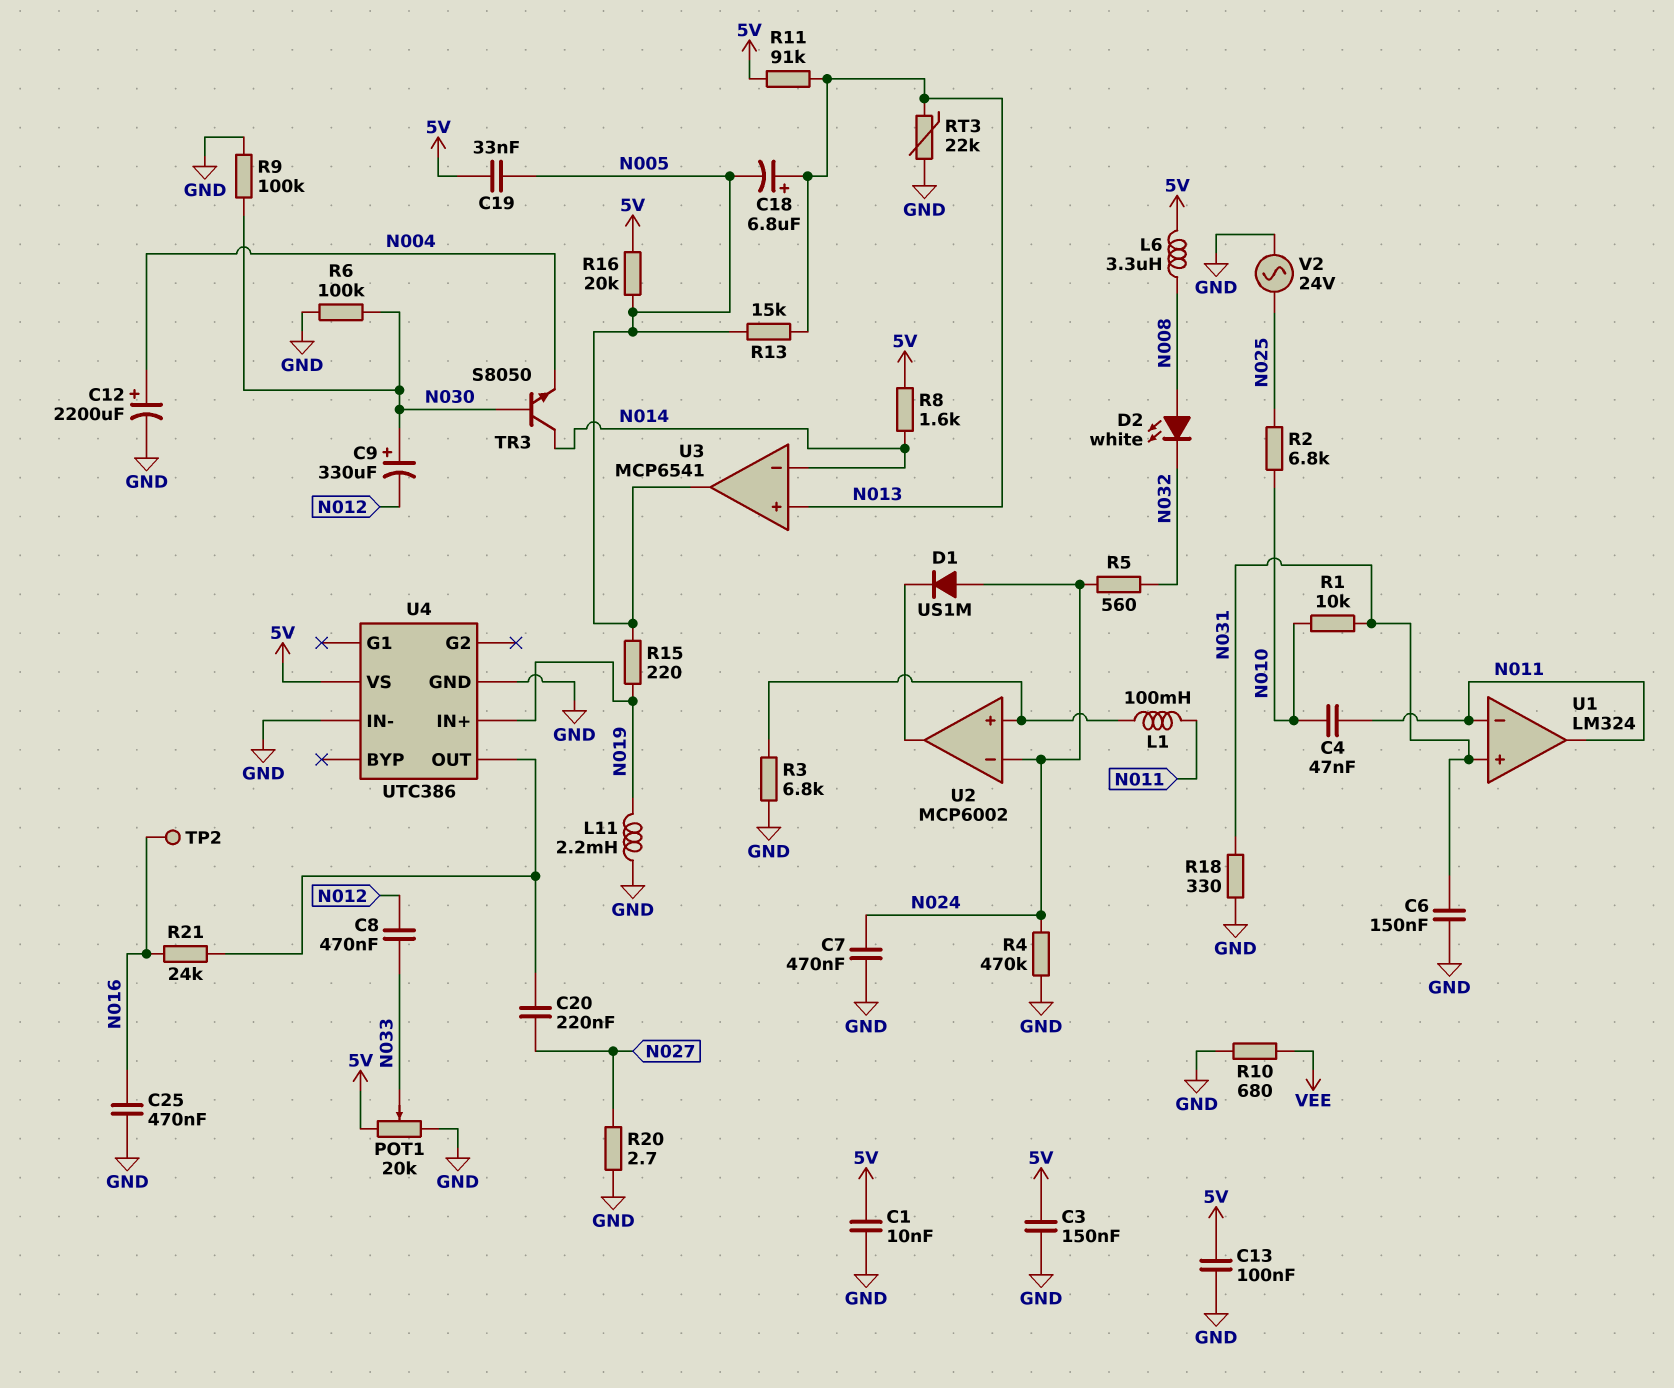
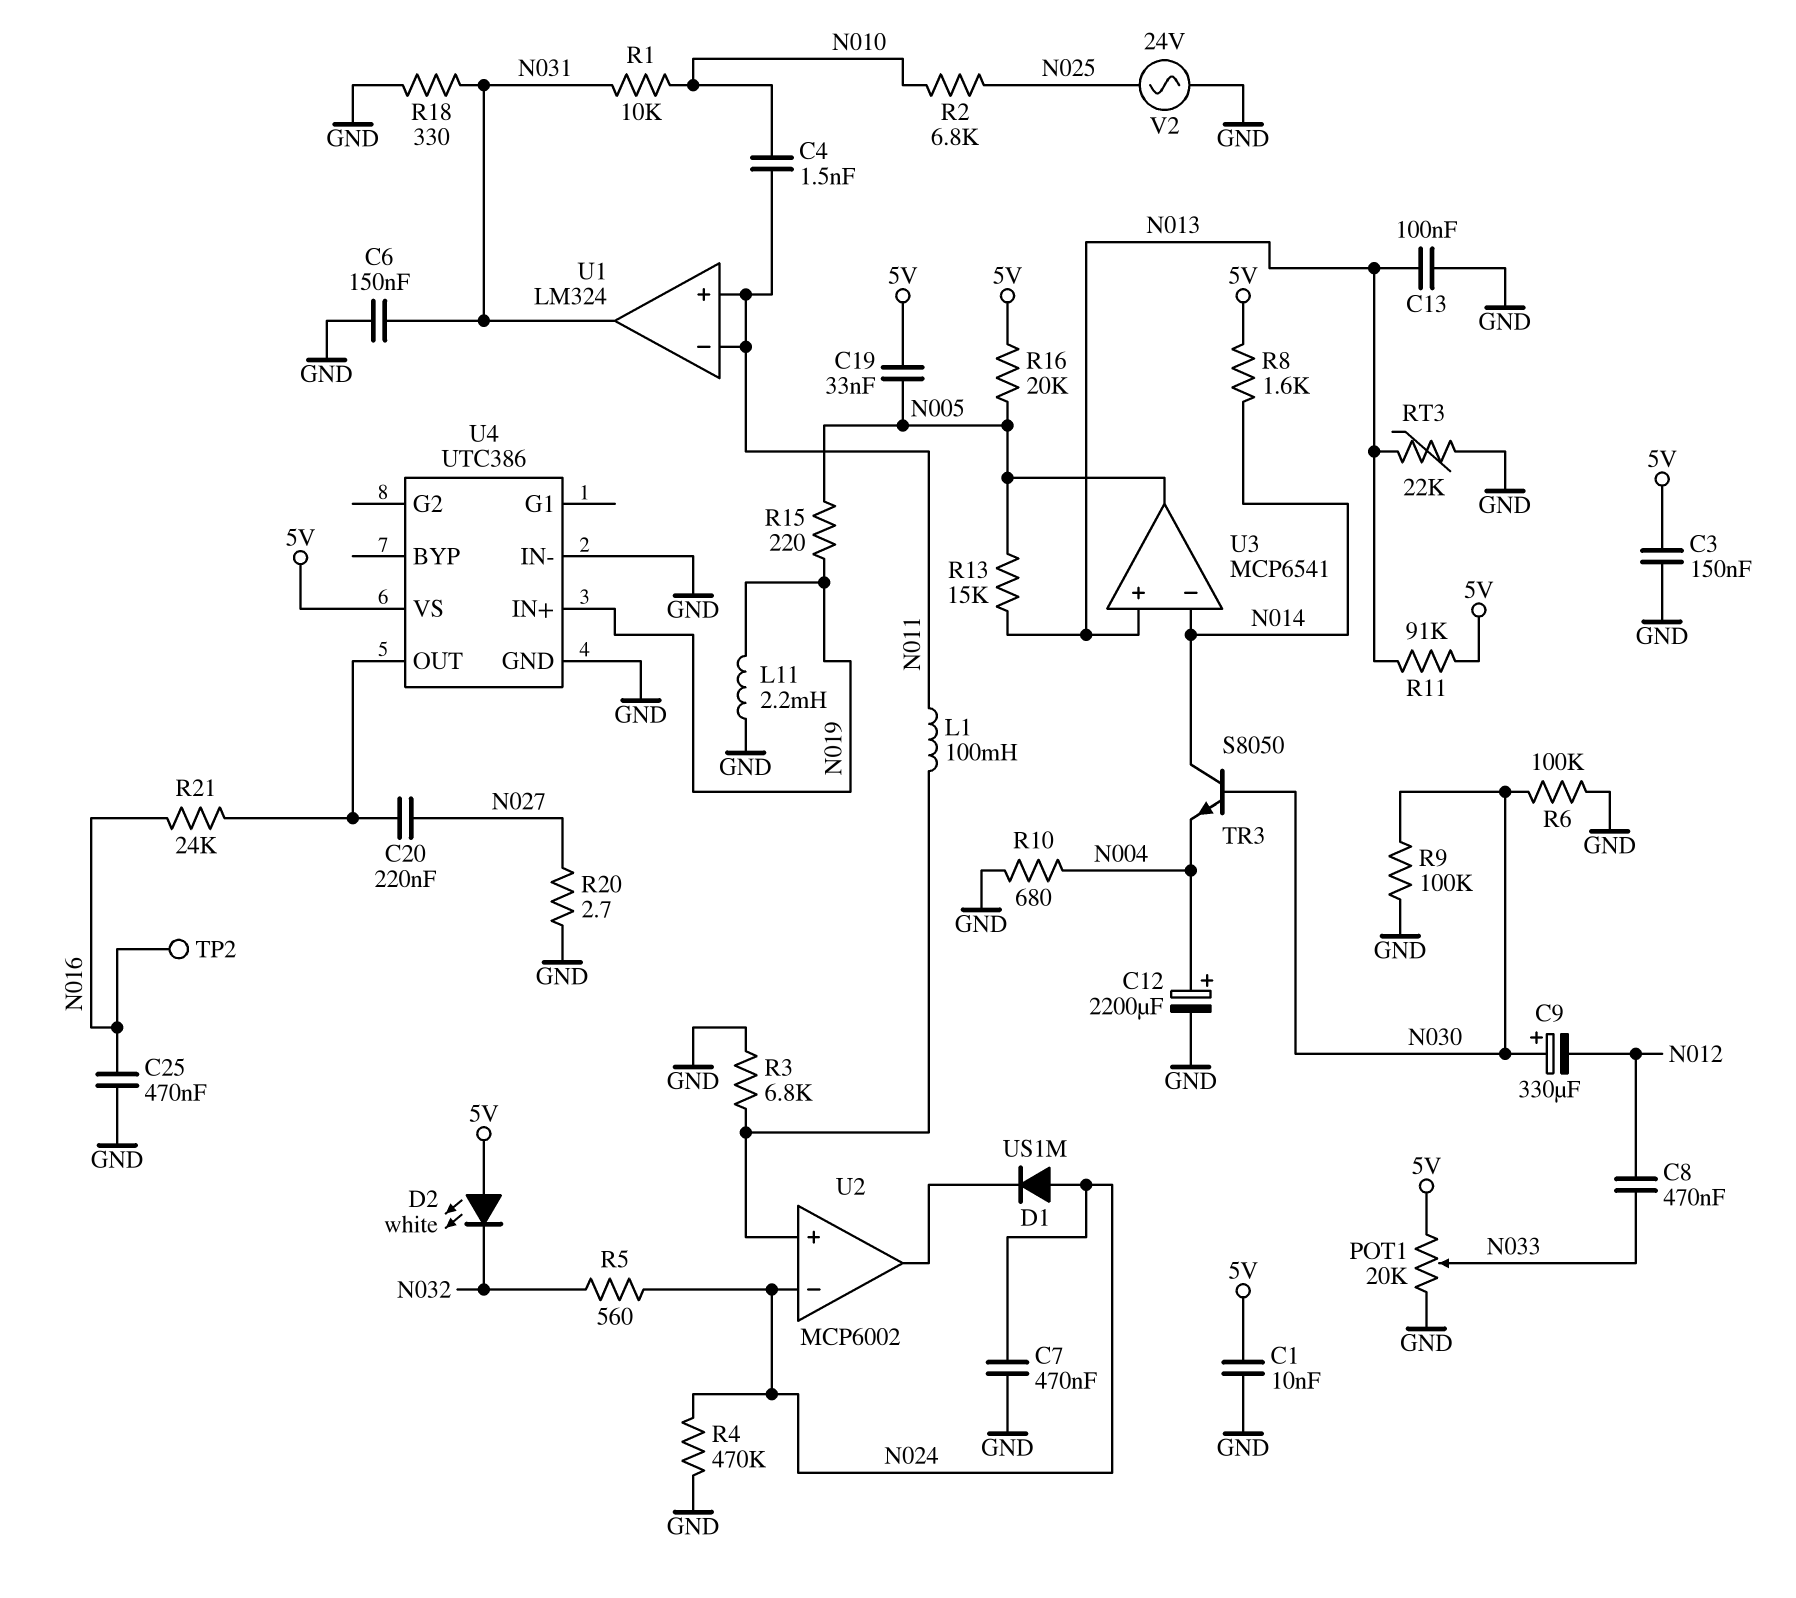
C4: 47nF (N010, N011) -> 1.5nF (N010, N011)
C13: 100nF (5V, GND) -> 100nF (GND, N013)
C18: 6.8uF (plus N013, minus N005) -> none
D2: LED white (A N008, K N032) -> LED white (A 5V, K N032)
L6: 3.3uH (5V, N008) -> none
R10: 680 (GND, VEE) -> 680 (GND, N004)
U1 pin in+: N031 -> N011
U1 pin out: N011 -> N031

